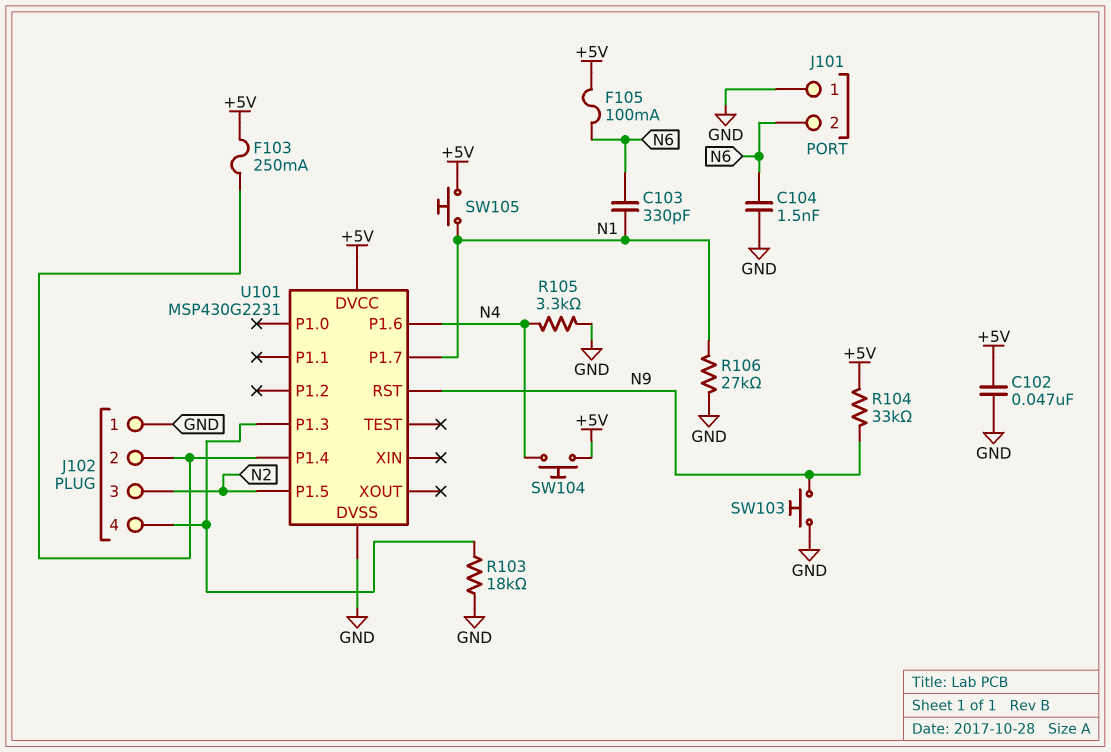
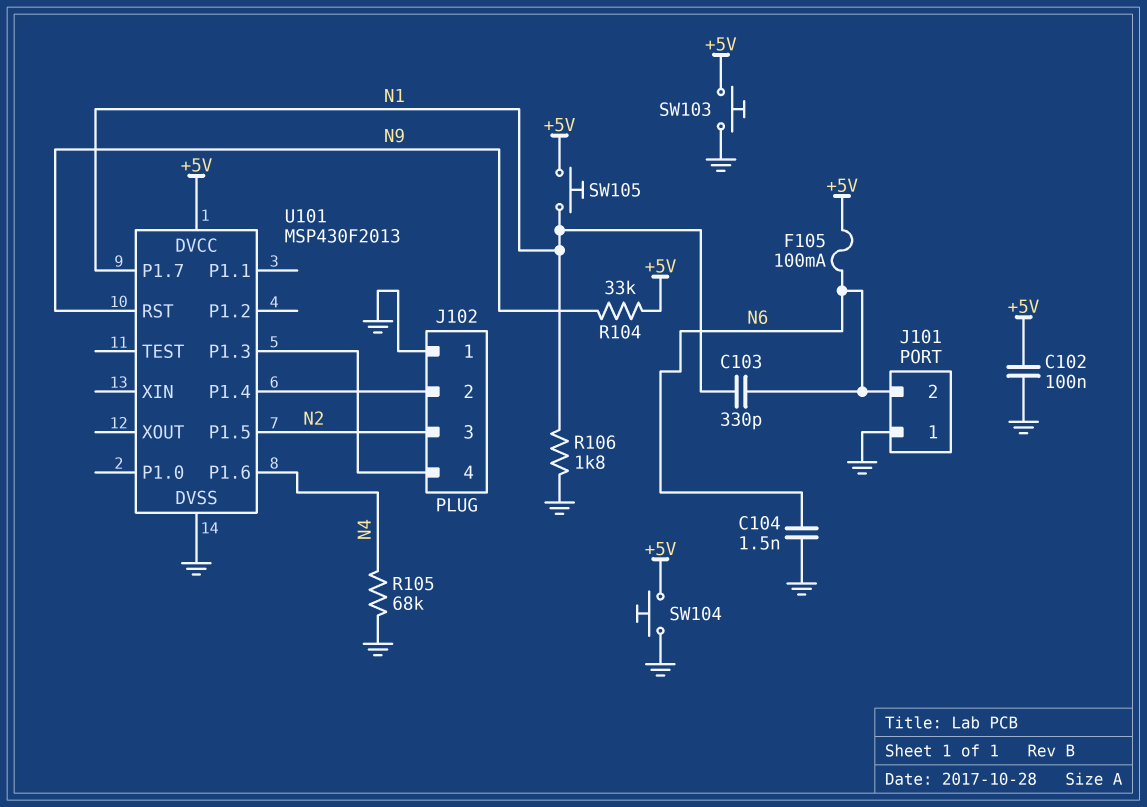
C102: 47nF (+5V, GND) -> 100nF (+5V, GND)
F103: 250mA (+5V, J102/2) -> none
R103: 18k (GND, J102/4) -> none
R105: 3.3k (GND, N4) -> 68k (GND, N4)
R106: 27k (GND, N1) -> 1.8k (GND, N1)
SW103: button (GND, N9) -> button (+5V, GND)
SW104: button (+5V, N4) -> button (+5V, GND)
U101: MSP430G2231 -> MSP430F2013

